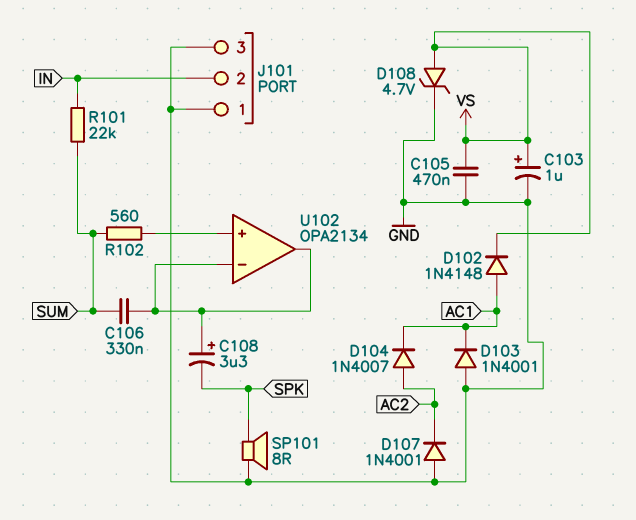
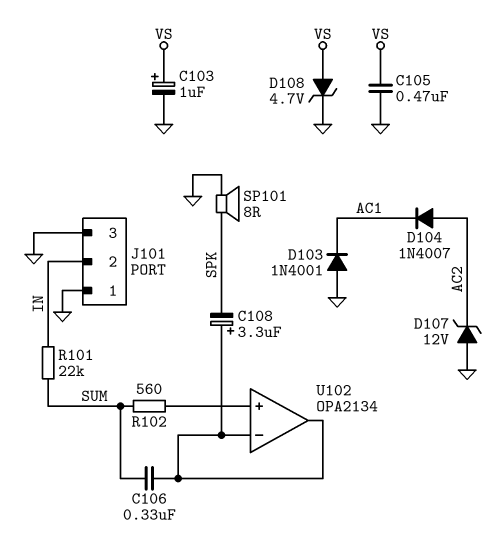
D102: diode 1N4148 (A AC1, K VS) -> none
D107: diode 1N4001 (A GND, K AC2) -> zener 12V (A GND, K AC2)

